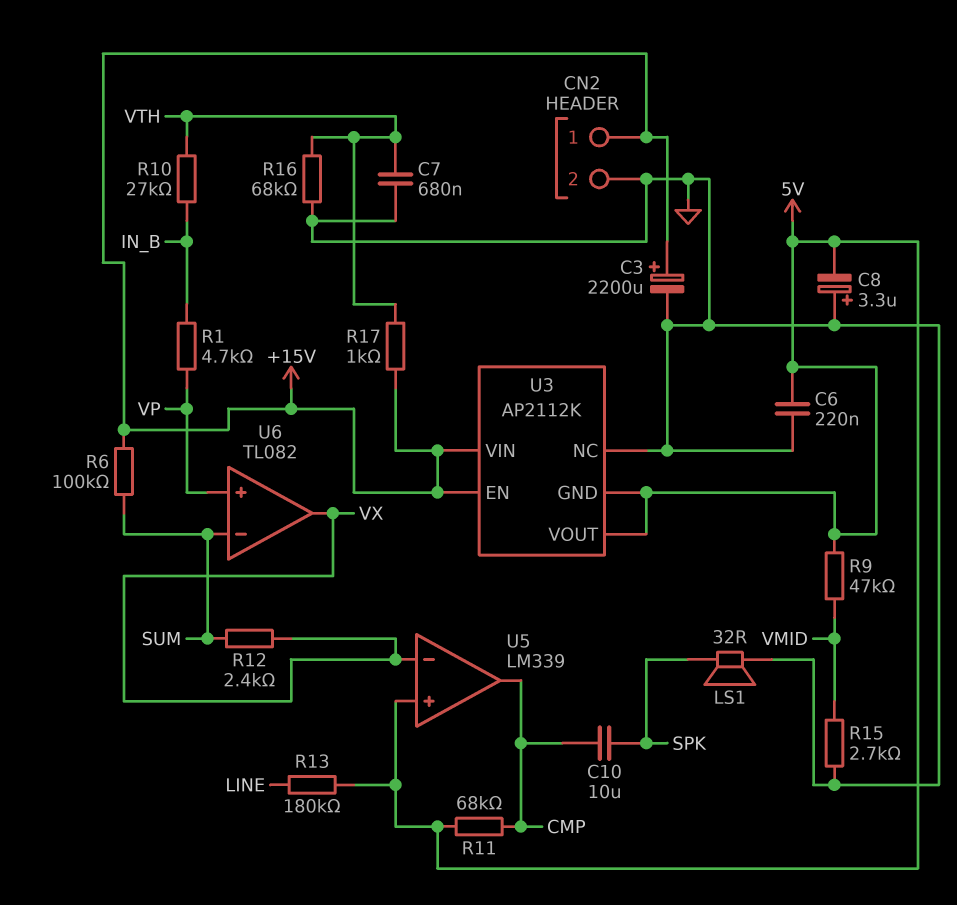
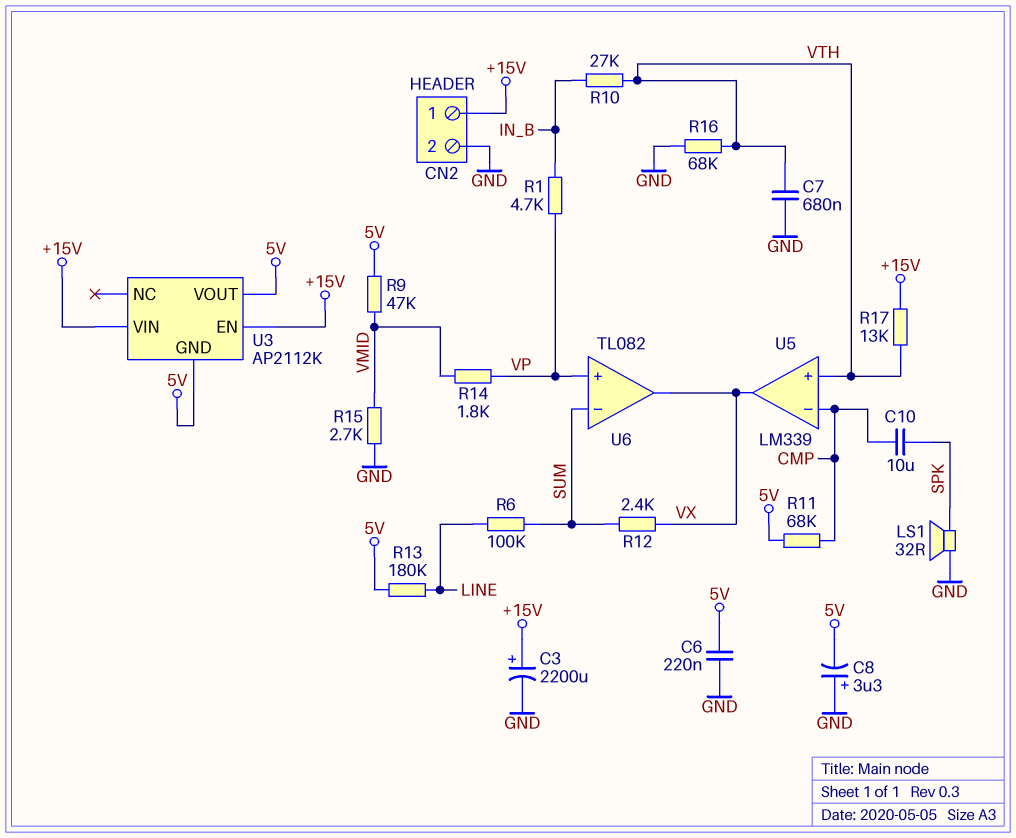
R6: 100k (+15V, SUM) -> 100k (LINE, SUM)
R14: none -> 1.8k (VMID, VP)
R17: 1k (+15V, VTH) -> 13k (+15V, VTH)
U3 pin NC: GND -> none
U5 pin in+: 5V -> VTH
U5 pin in-: VX -> CMP
U5 pin out: CMP -> VX

